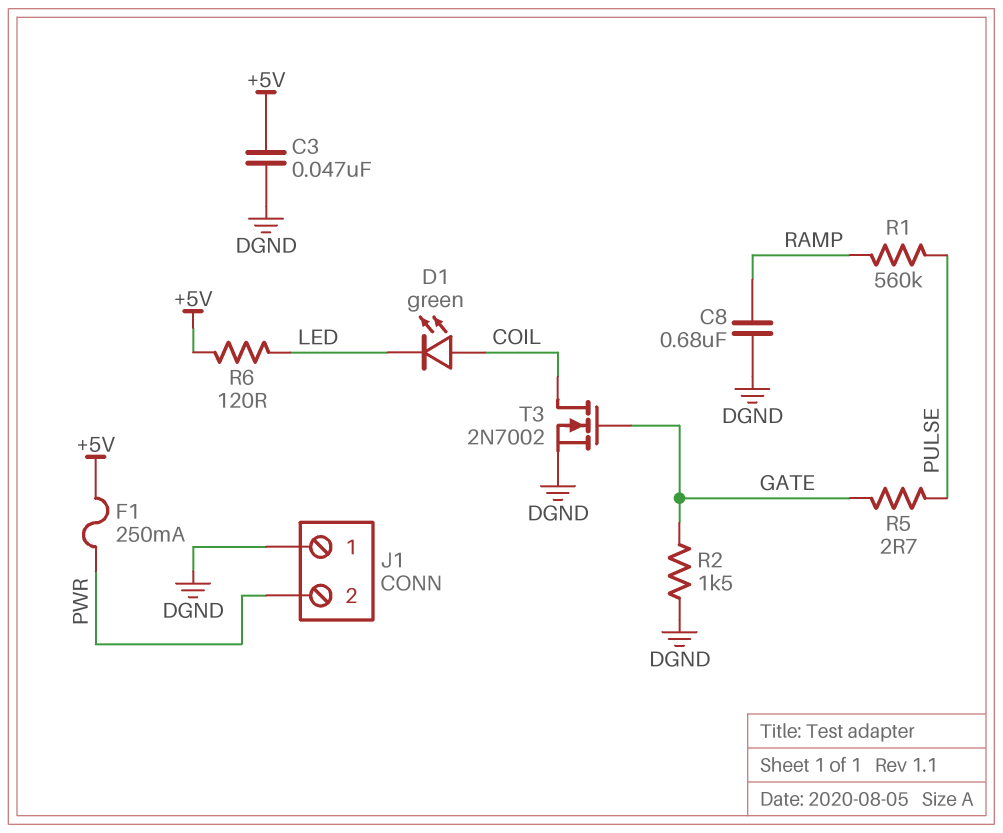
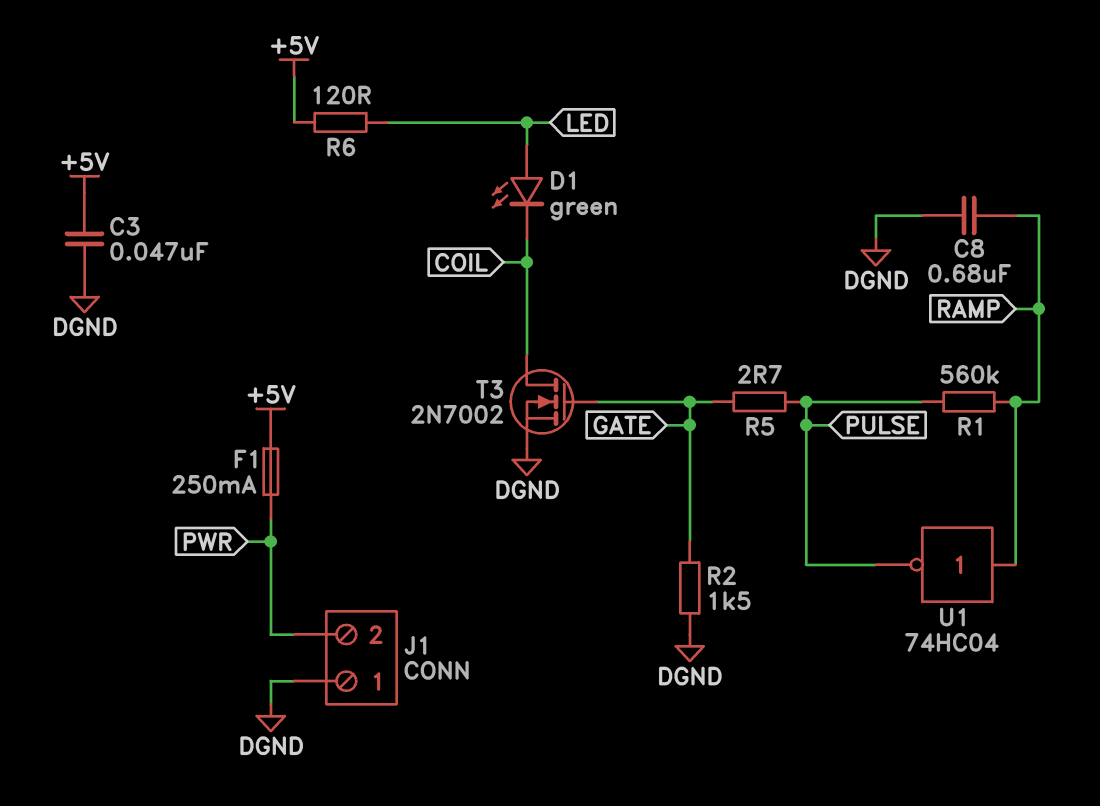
D1: LED green (A COIL, K LED) -> LED green (A LED, K COIL)
U1: none -> NOT 74HC04 (in RAMP, out PULSE)

